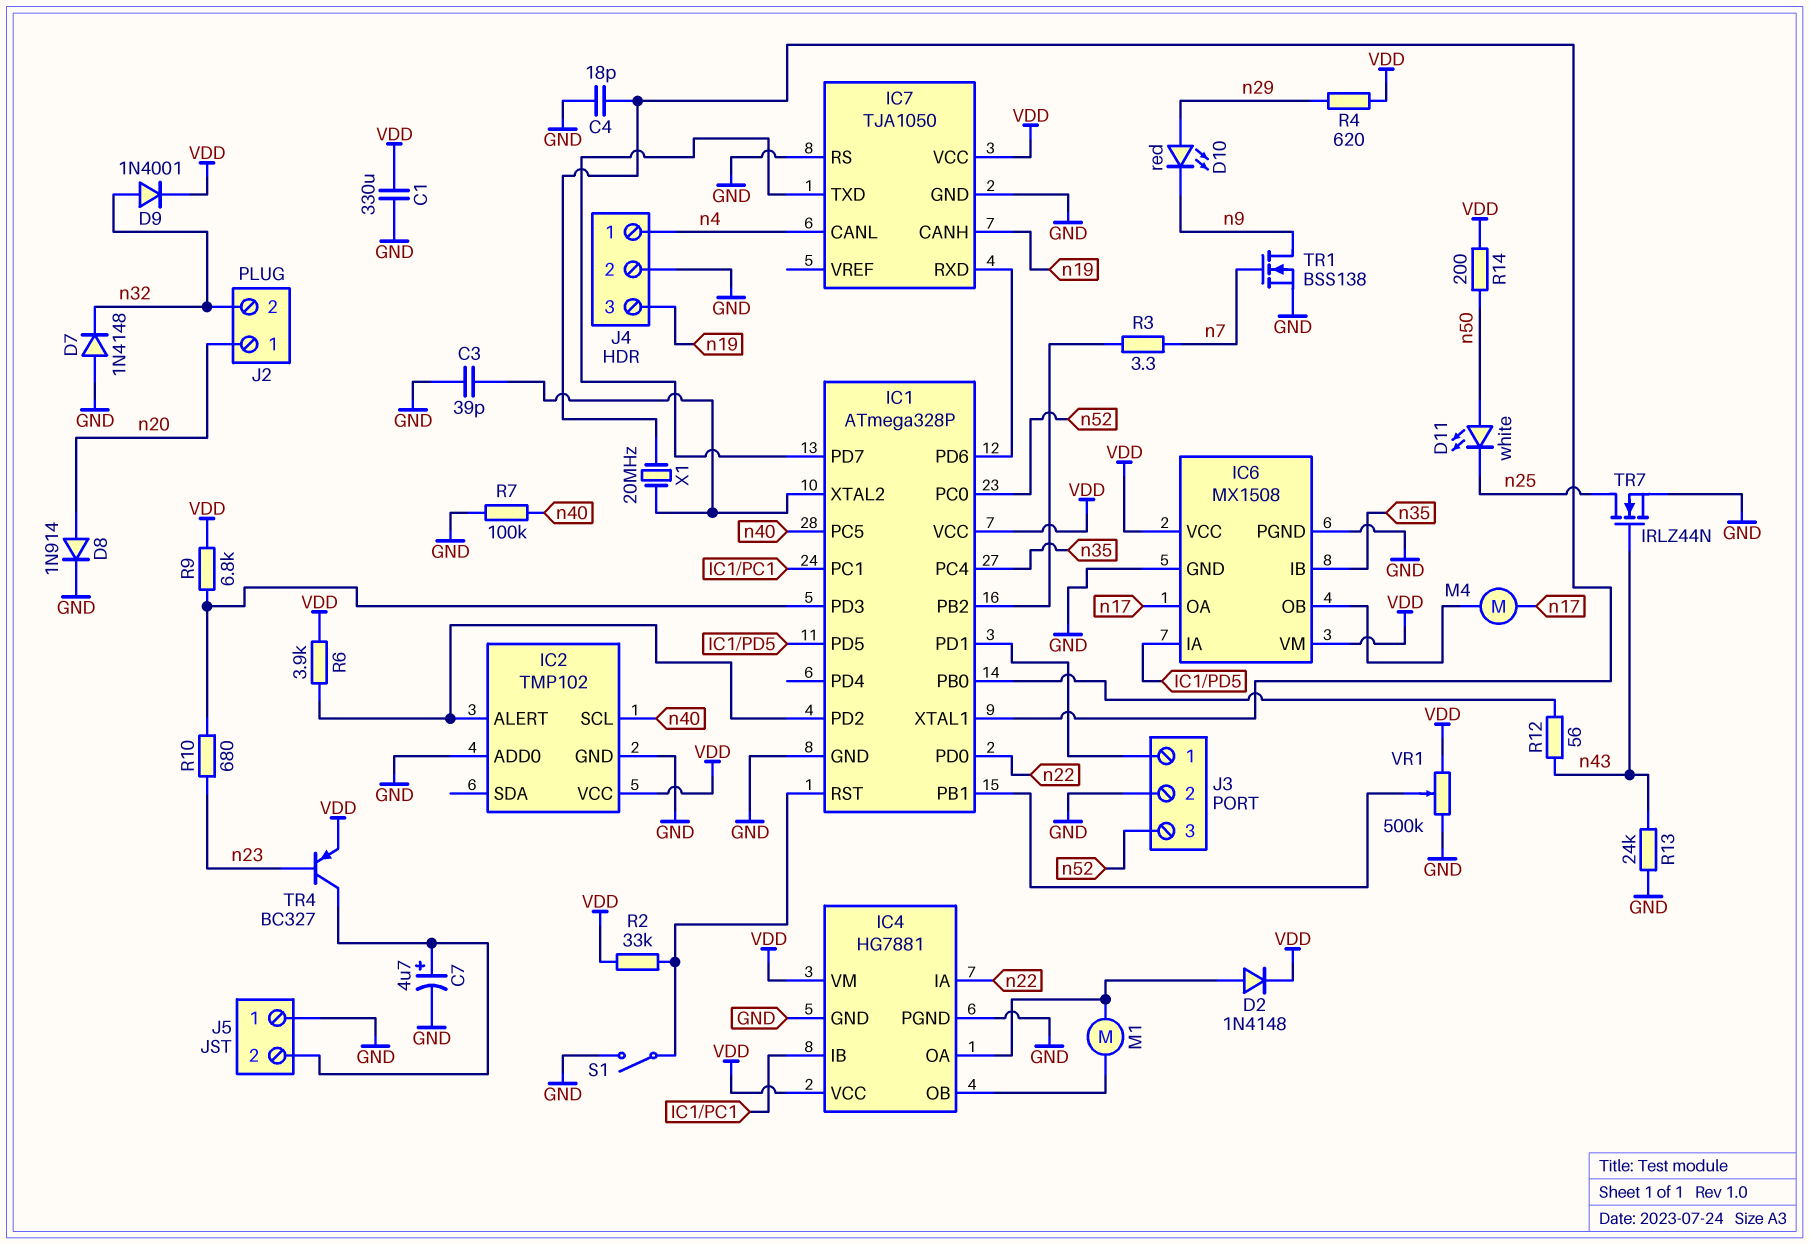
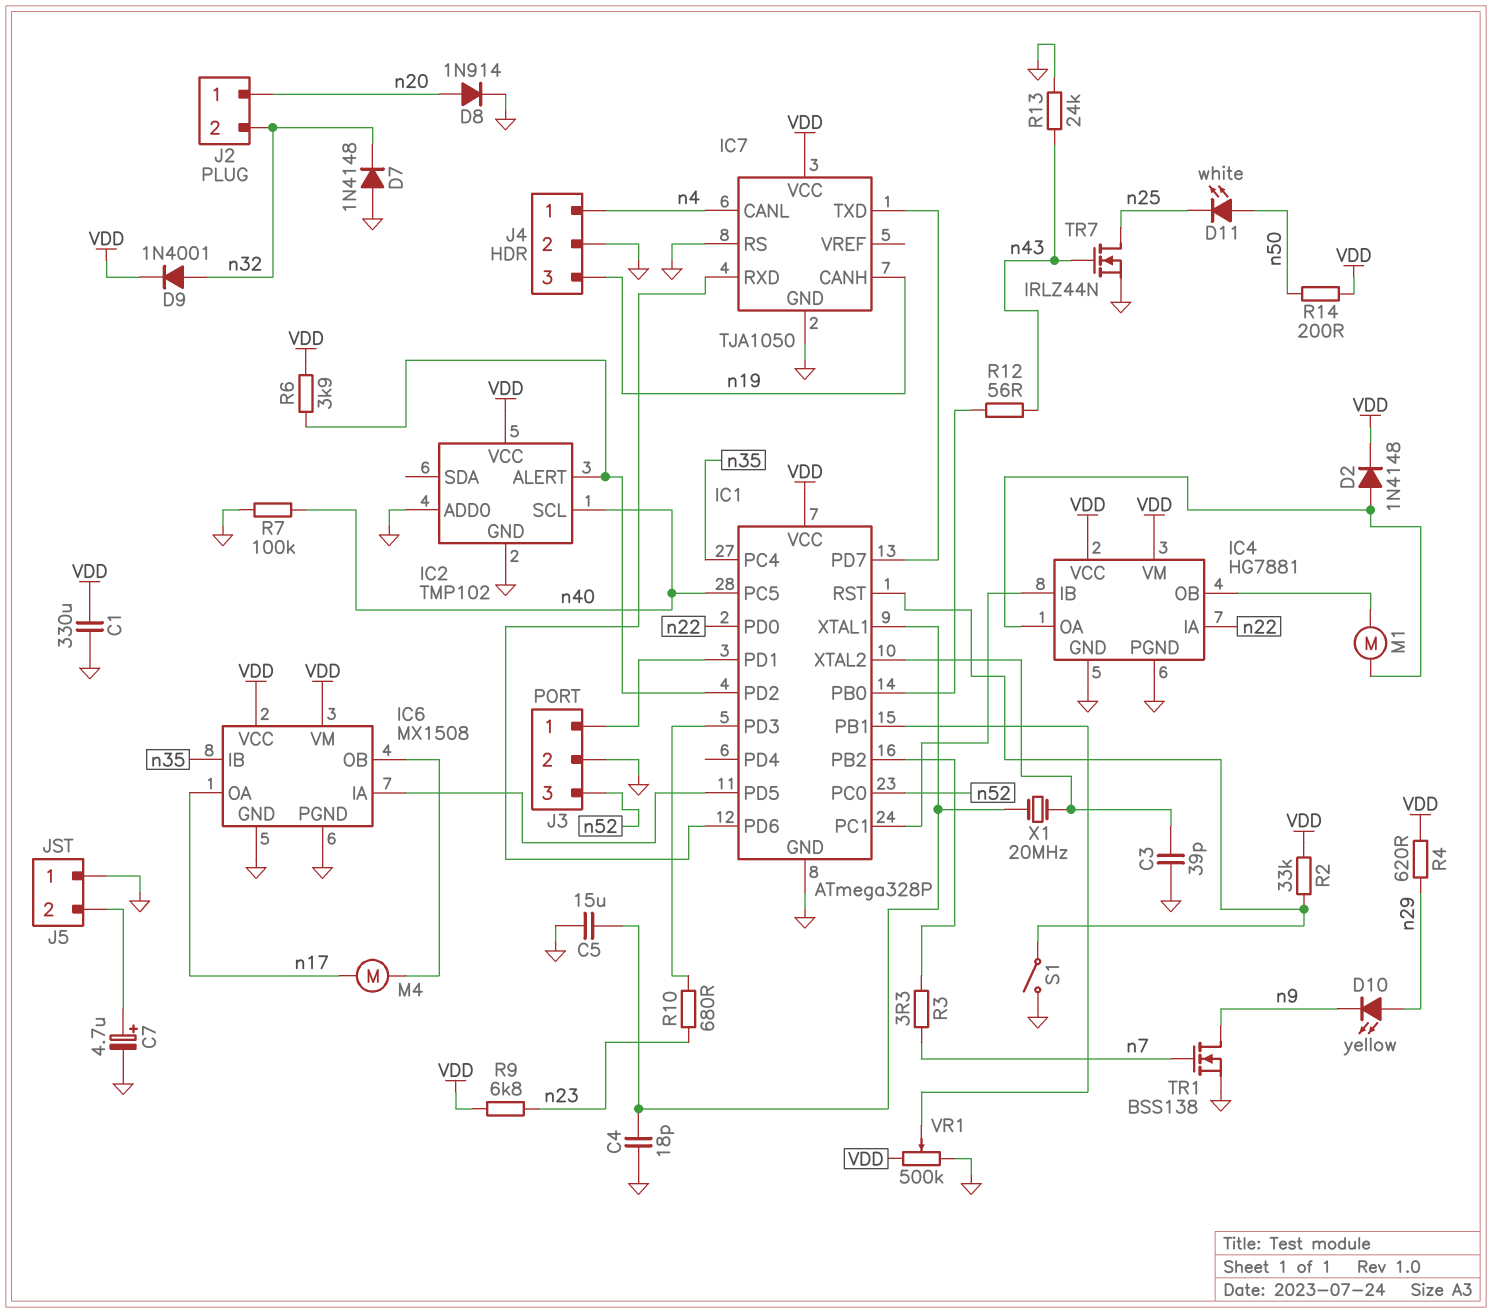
C5: none -> 15uF (GND, IC1/XTAL1)
D10: LED red (A n29, K n9) -> LED yellow (A n29, K n9)
R9: 6.8k (IC1/PD3, VDD) -> 6.8k (VDD, n23)
TR4: PNP BC327 (B n23, C J5/2, E VDD) -> none

